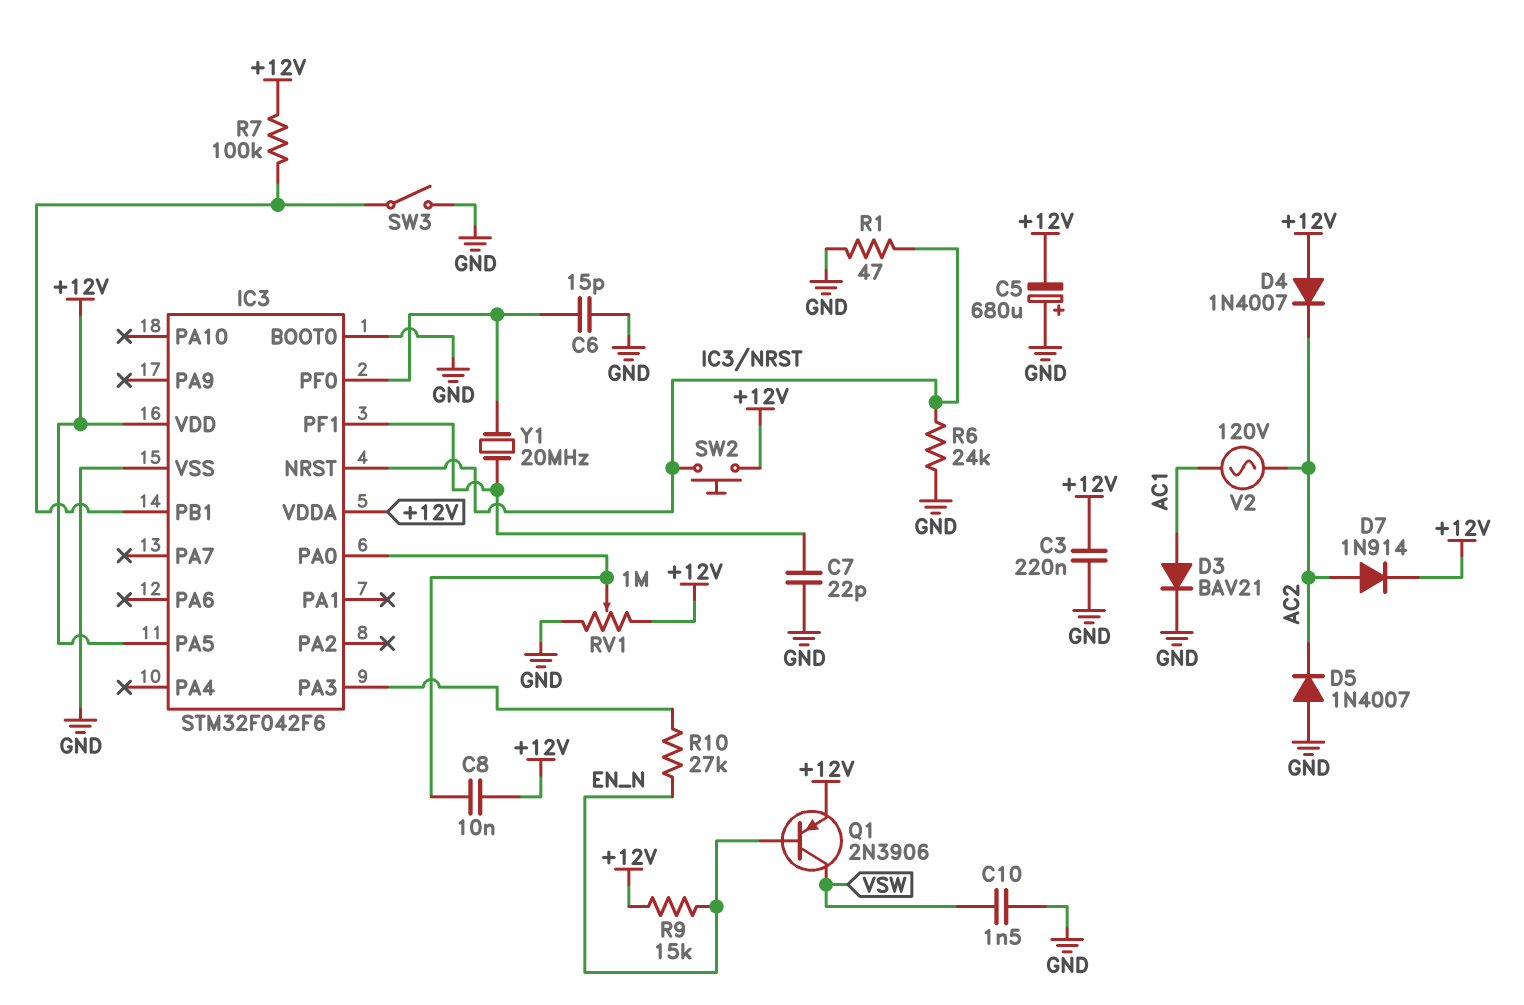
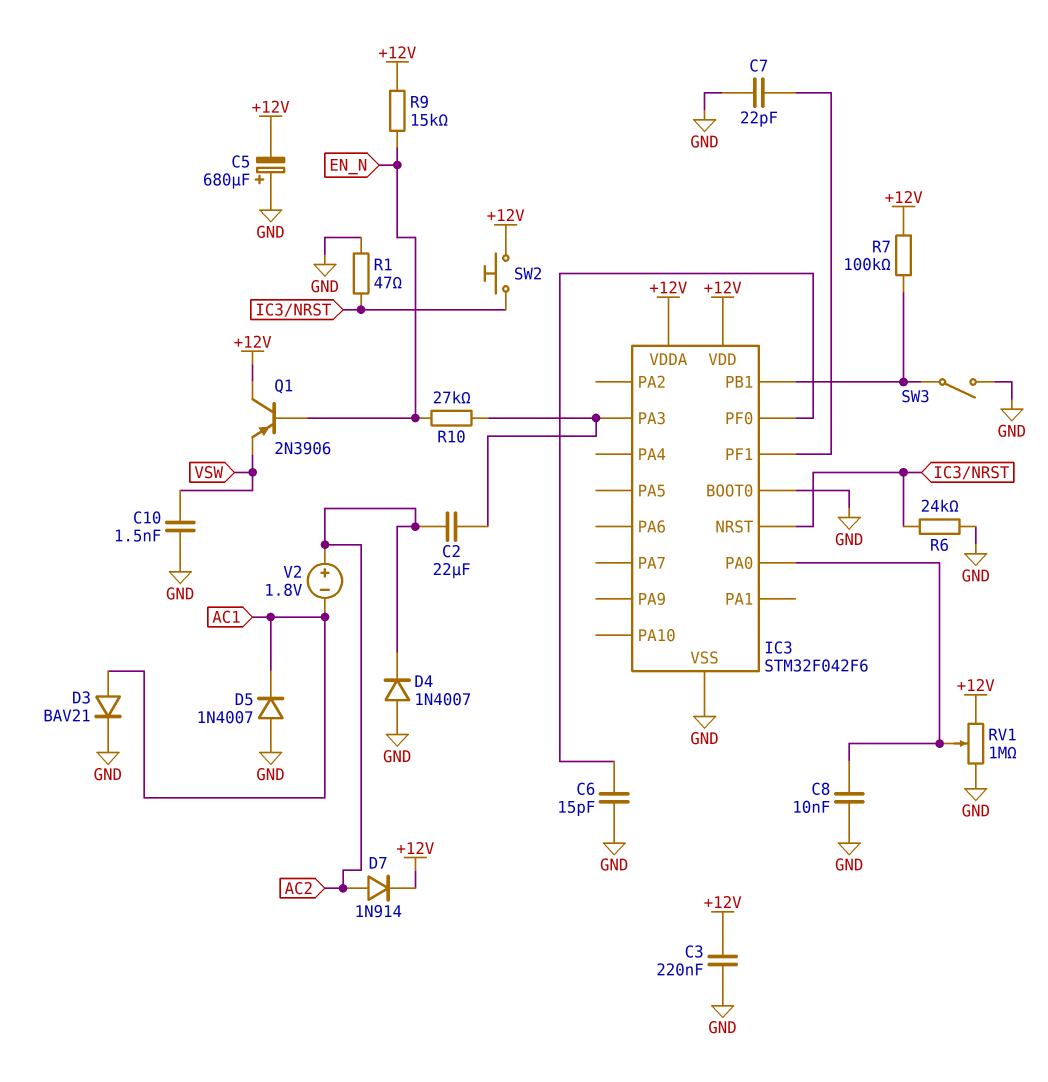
C2: none -> 22uF (AC2, IC3/PA3)
C8: 10nF (+12V, IC3/PA0) -> 10nF (GND, IC3/PA0)
D4: diode 1N4007 (A +12V, K AC2) -> diode 1N4007 (A GND, K AC2)
D5: diode 1N4007 (A GND, K AC2) -> diode 1N4007 (A GND, K AC1)
IC3 pin PA5: +12V -> none
Q1: PNP 2N3906 (B EN_N, C VSW, E +12V) -> PNP 2N3906 (B EN_N, C +12V, E VSW)
V2: AC 120V (AC1, AC2) -> 1.8V (plus AC2, minus AC1)
Y1: 20MHz (IC3/PF0, IC3/PF1) -> none

